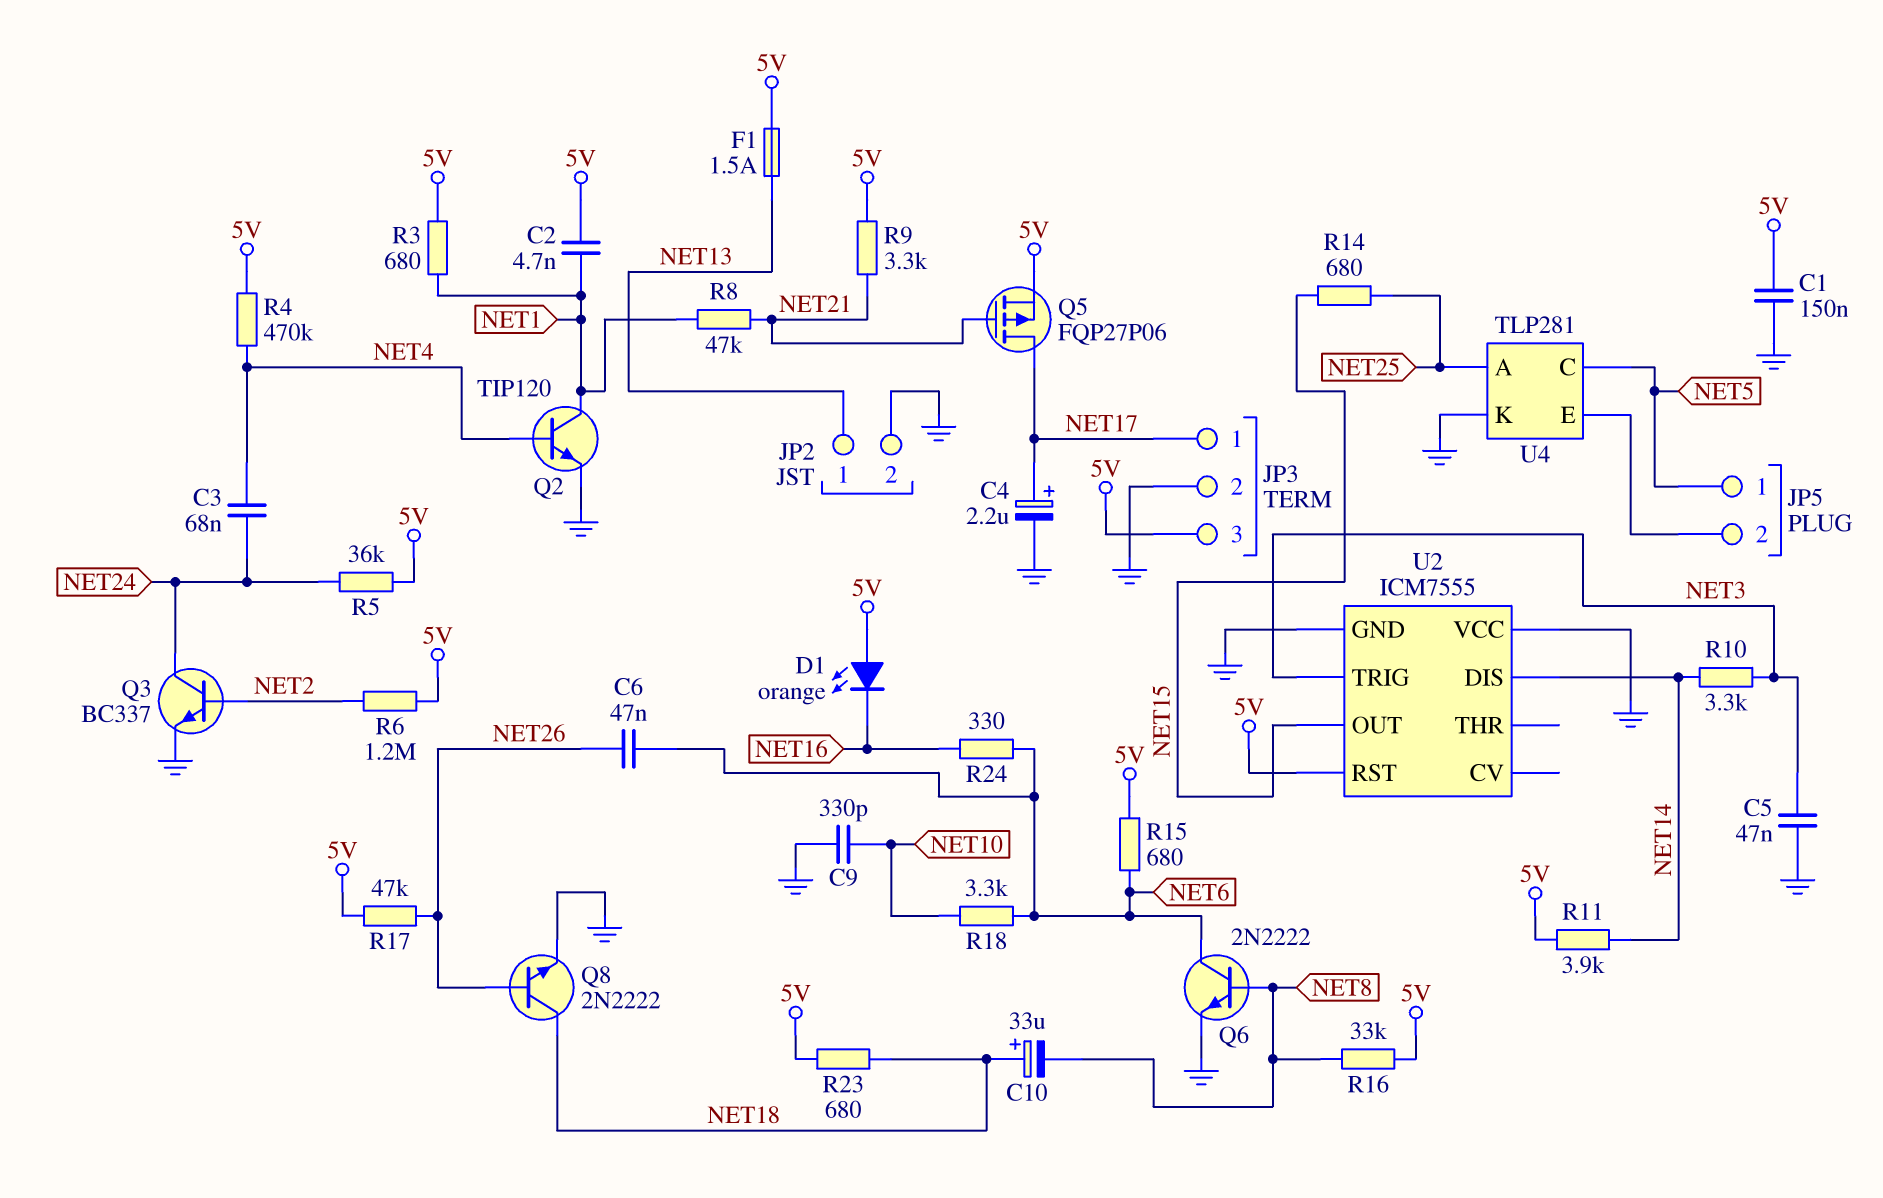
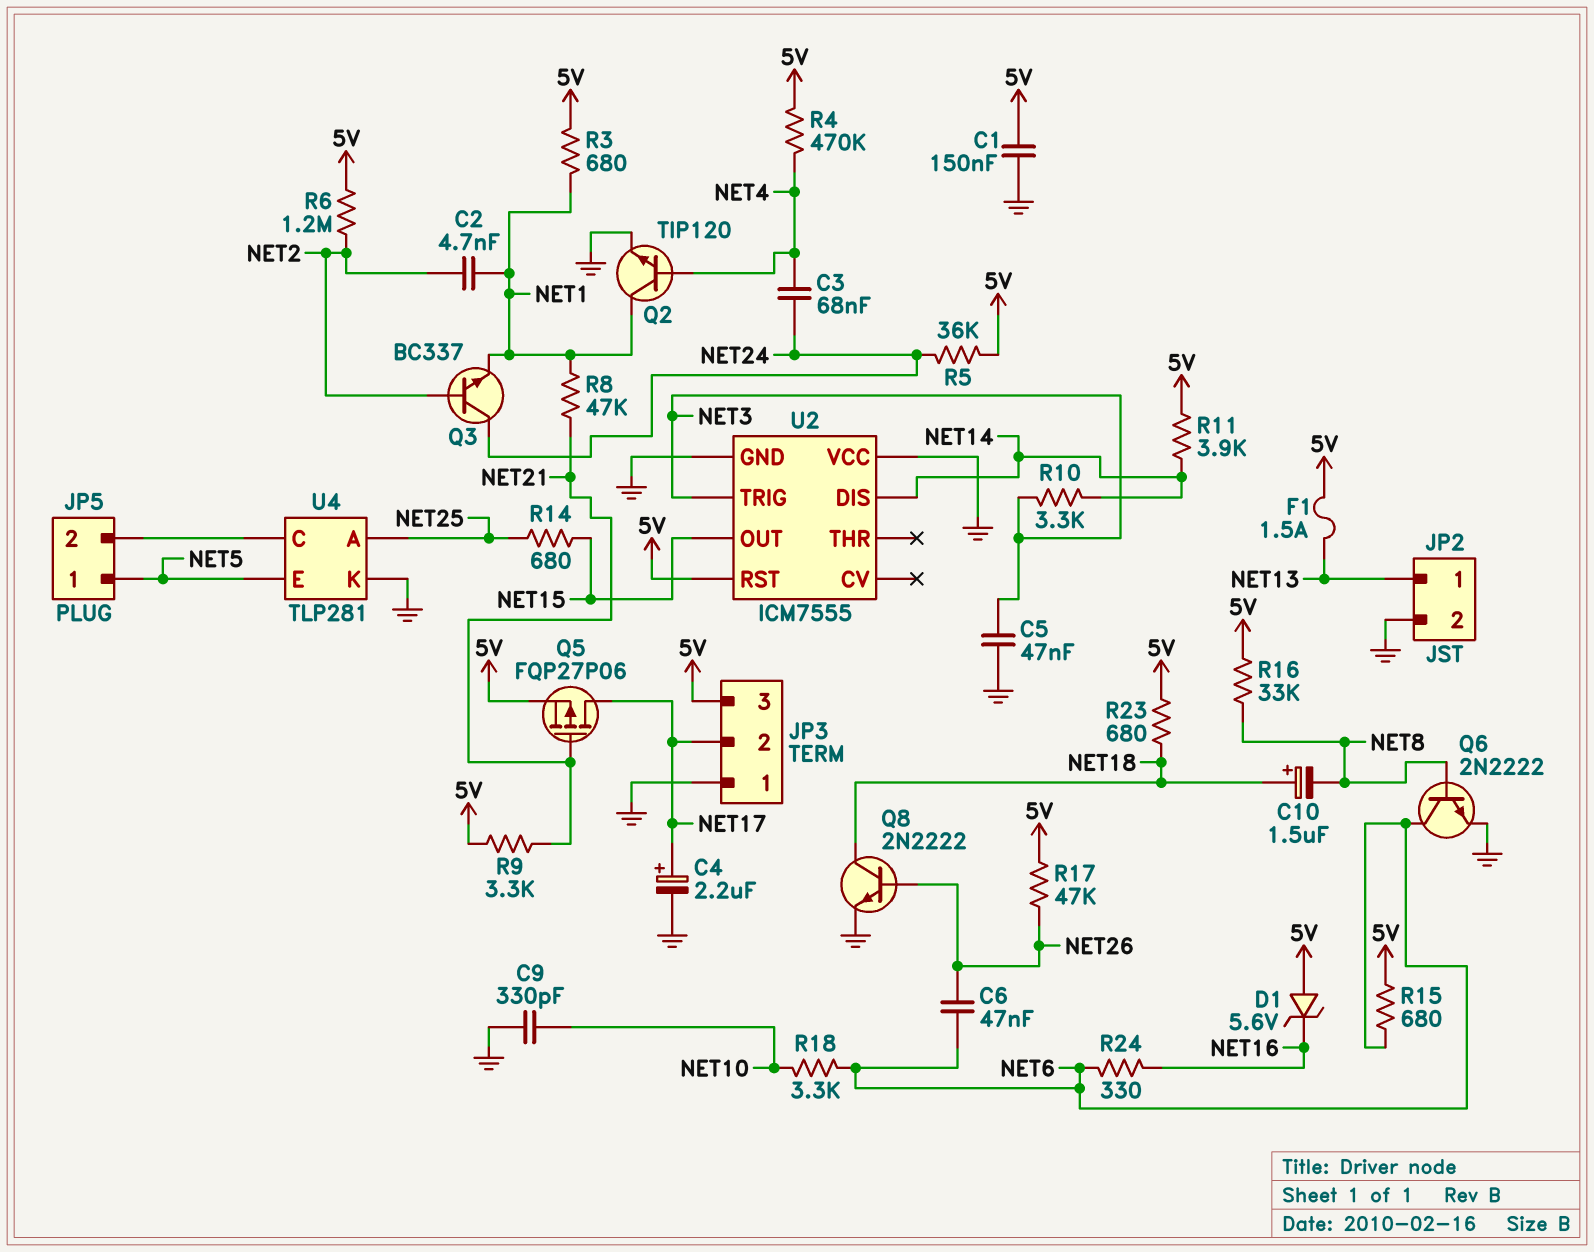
C2: 4.7nF (5V, NET1) -> 4.7nF (NET1, NET2)
C10: 33uF (plus NET18, minus NET8) -> 1.5uF (plus NET18, minus NET8)
D1: LED orange (A 5V, K NET16) -> zener 5.6V (A 5V, K NET16)
JP3 pin 1: NET17 -> GND
JP3 pin 2: GND -> NET17
Q3: NPN BC337 (B NET2, C NET24, E GND) -> NPN BC337 (B NET2, C NET24, E NET1)
U4 pin C: NET5 -> JP5/2
U4 pin E: JP5/2 -> NET5

